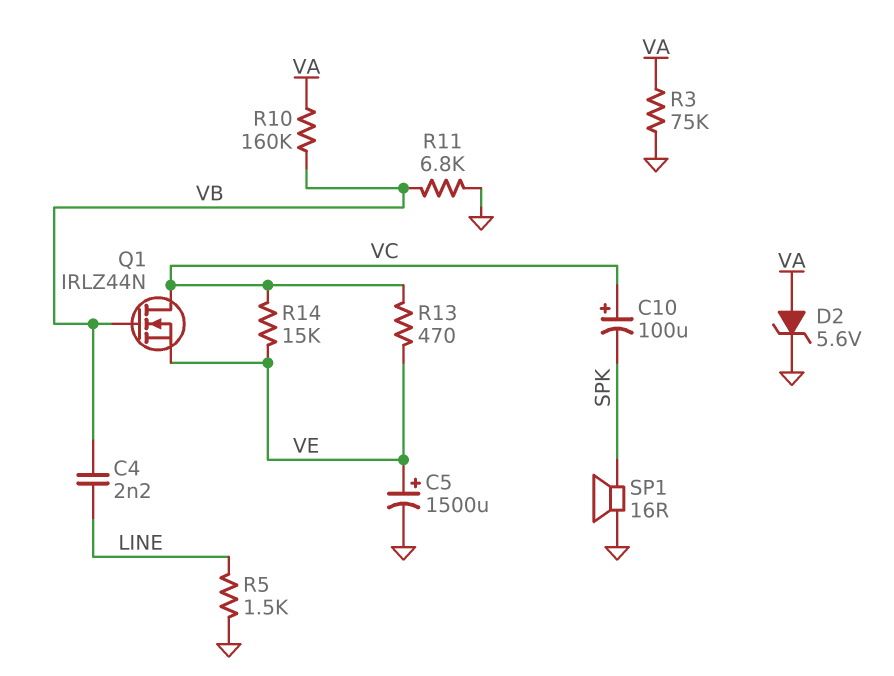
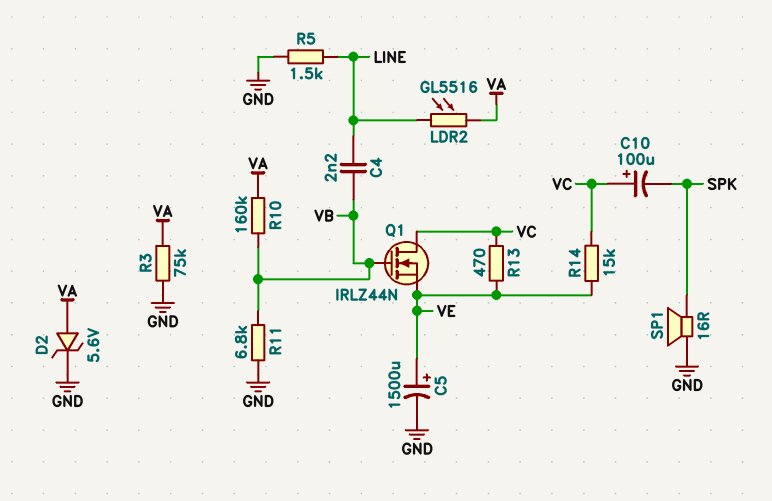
LDR2: none -> GL5516 (LINE, VA)

